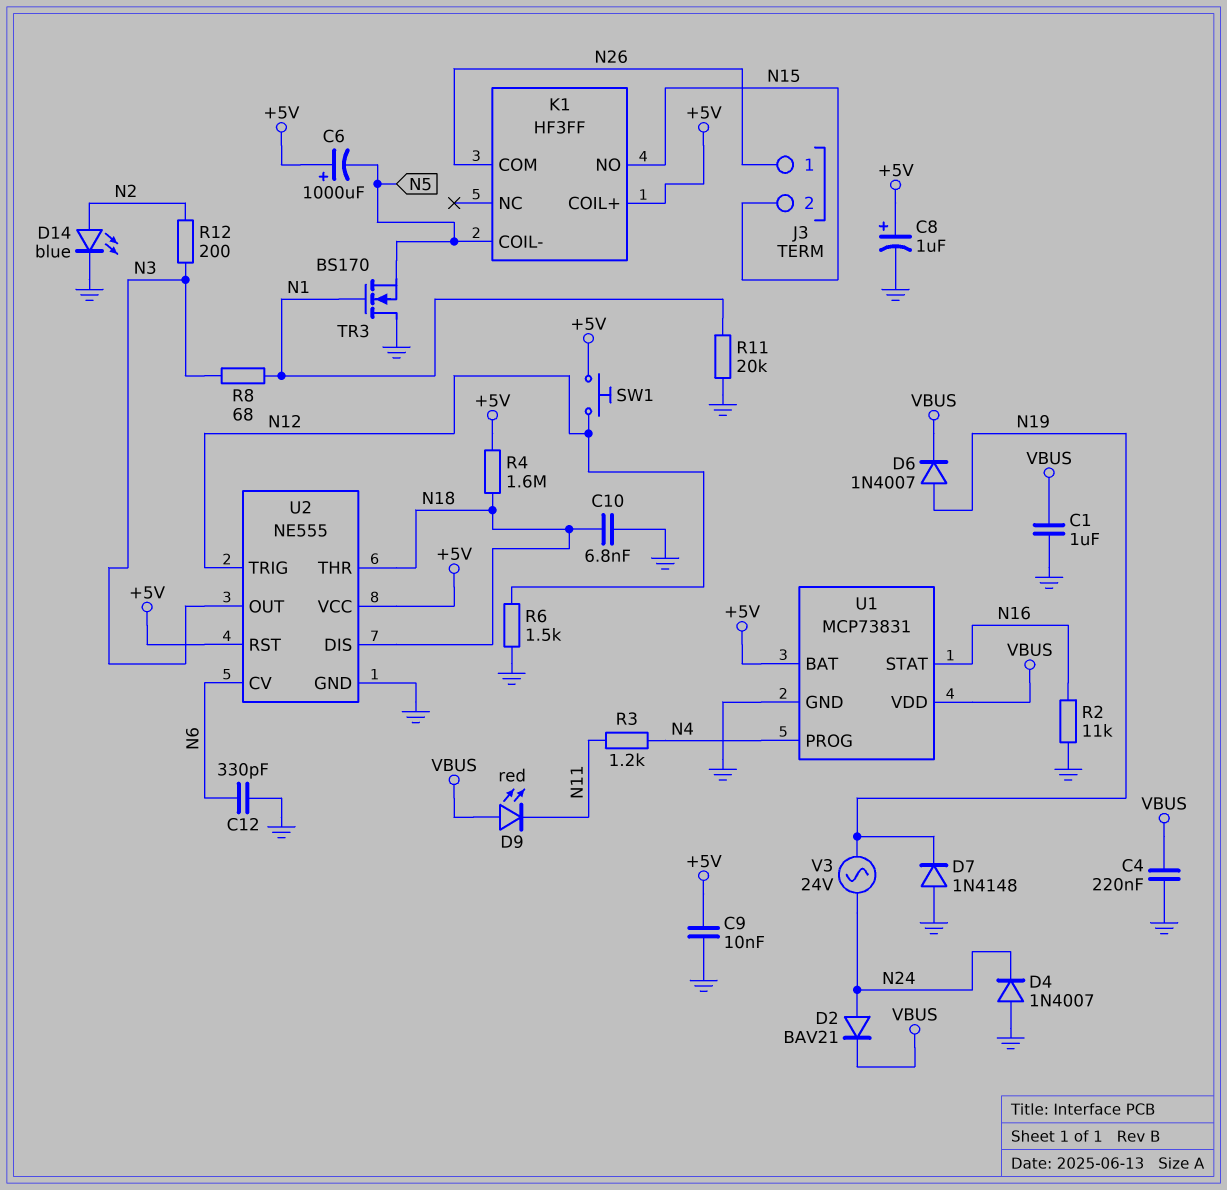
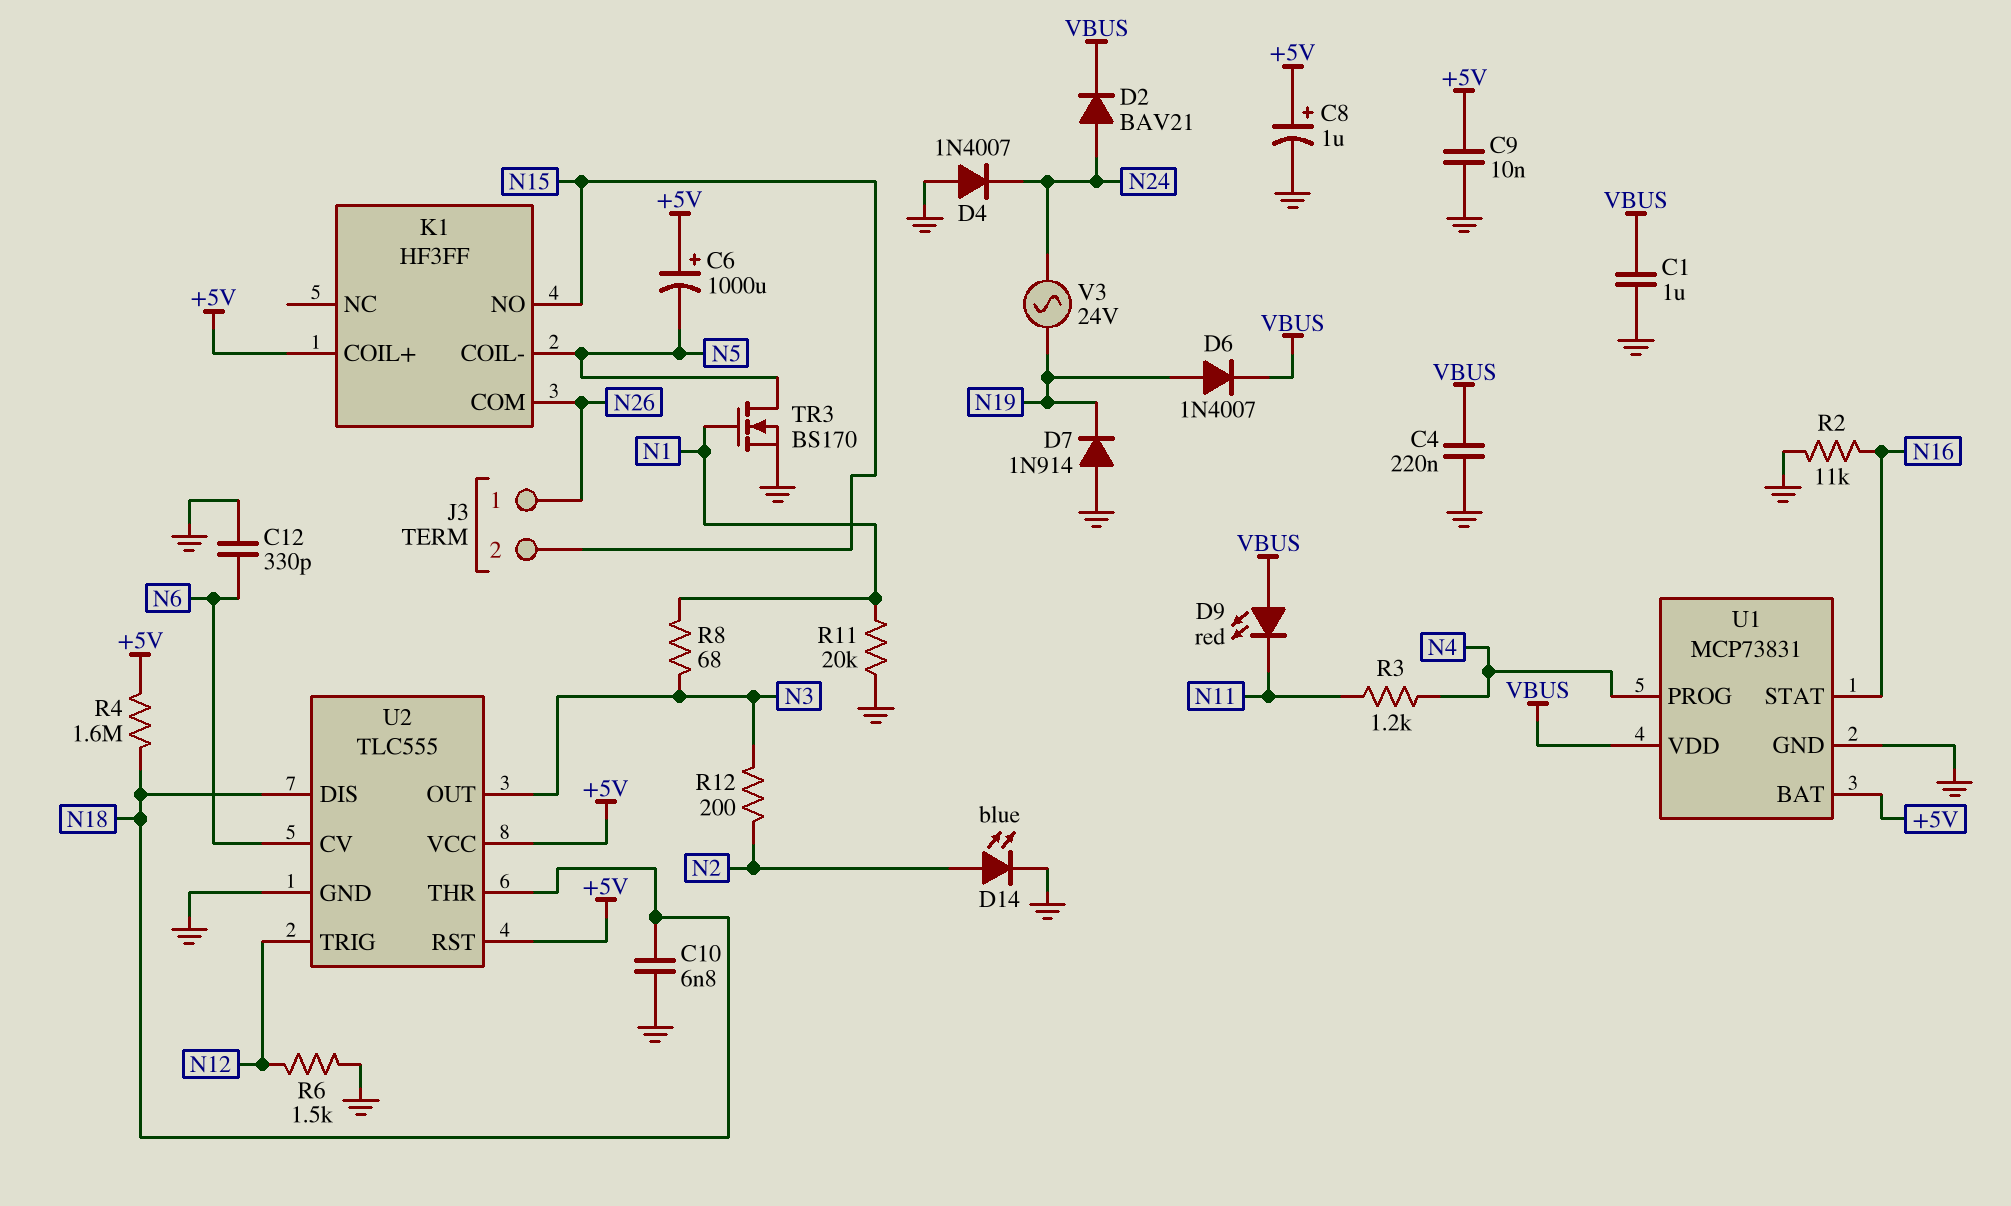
D7: diode 1N4148 (A GND, K N19) -> diode 1N914 (A GND, K N19)
SW1: button (+5V, N12) -> none
TR3: NMOS BS170 (G N1, D GND, S N5) -> NMOS BS170 (G N1, D N5, S GND)
U2: NE555 -> TLC555

